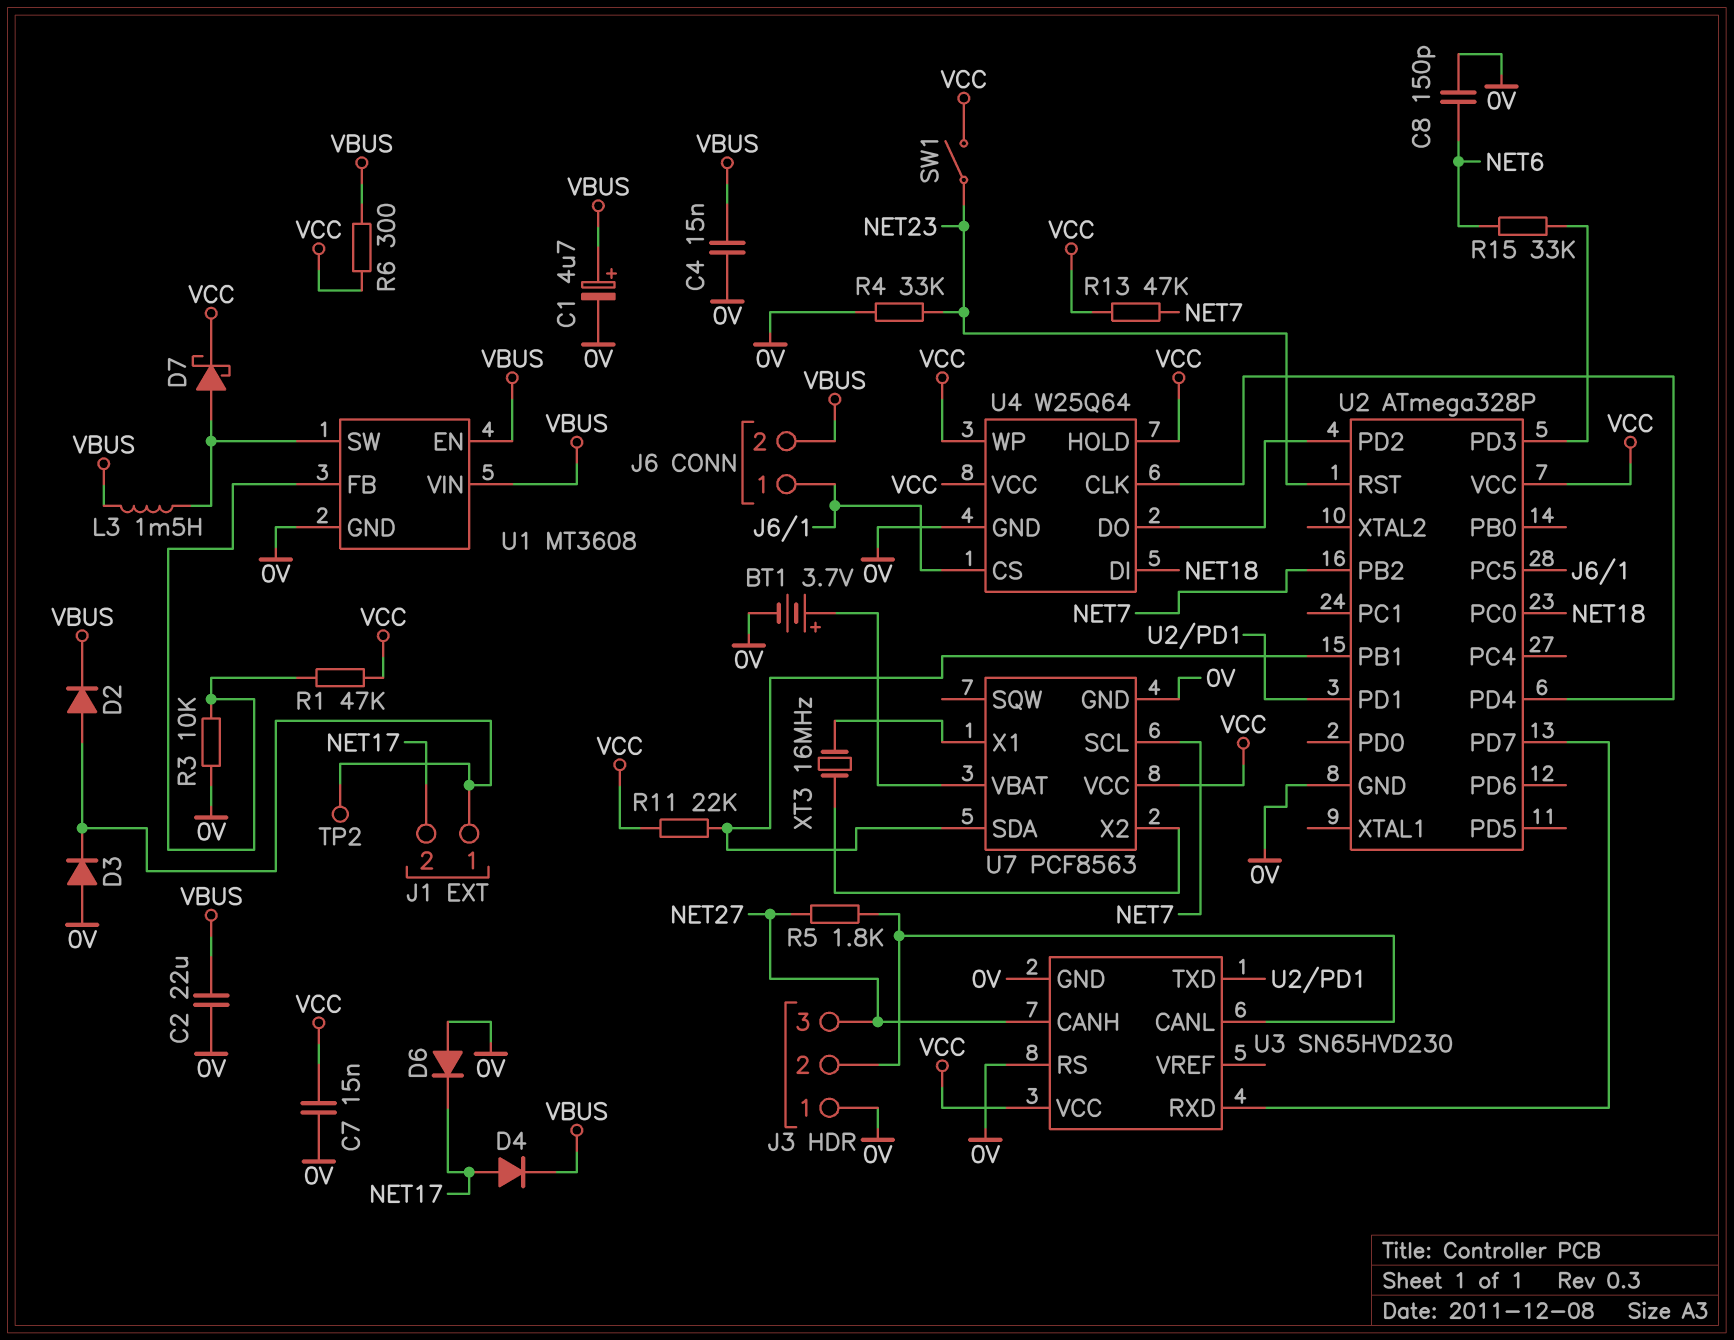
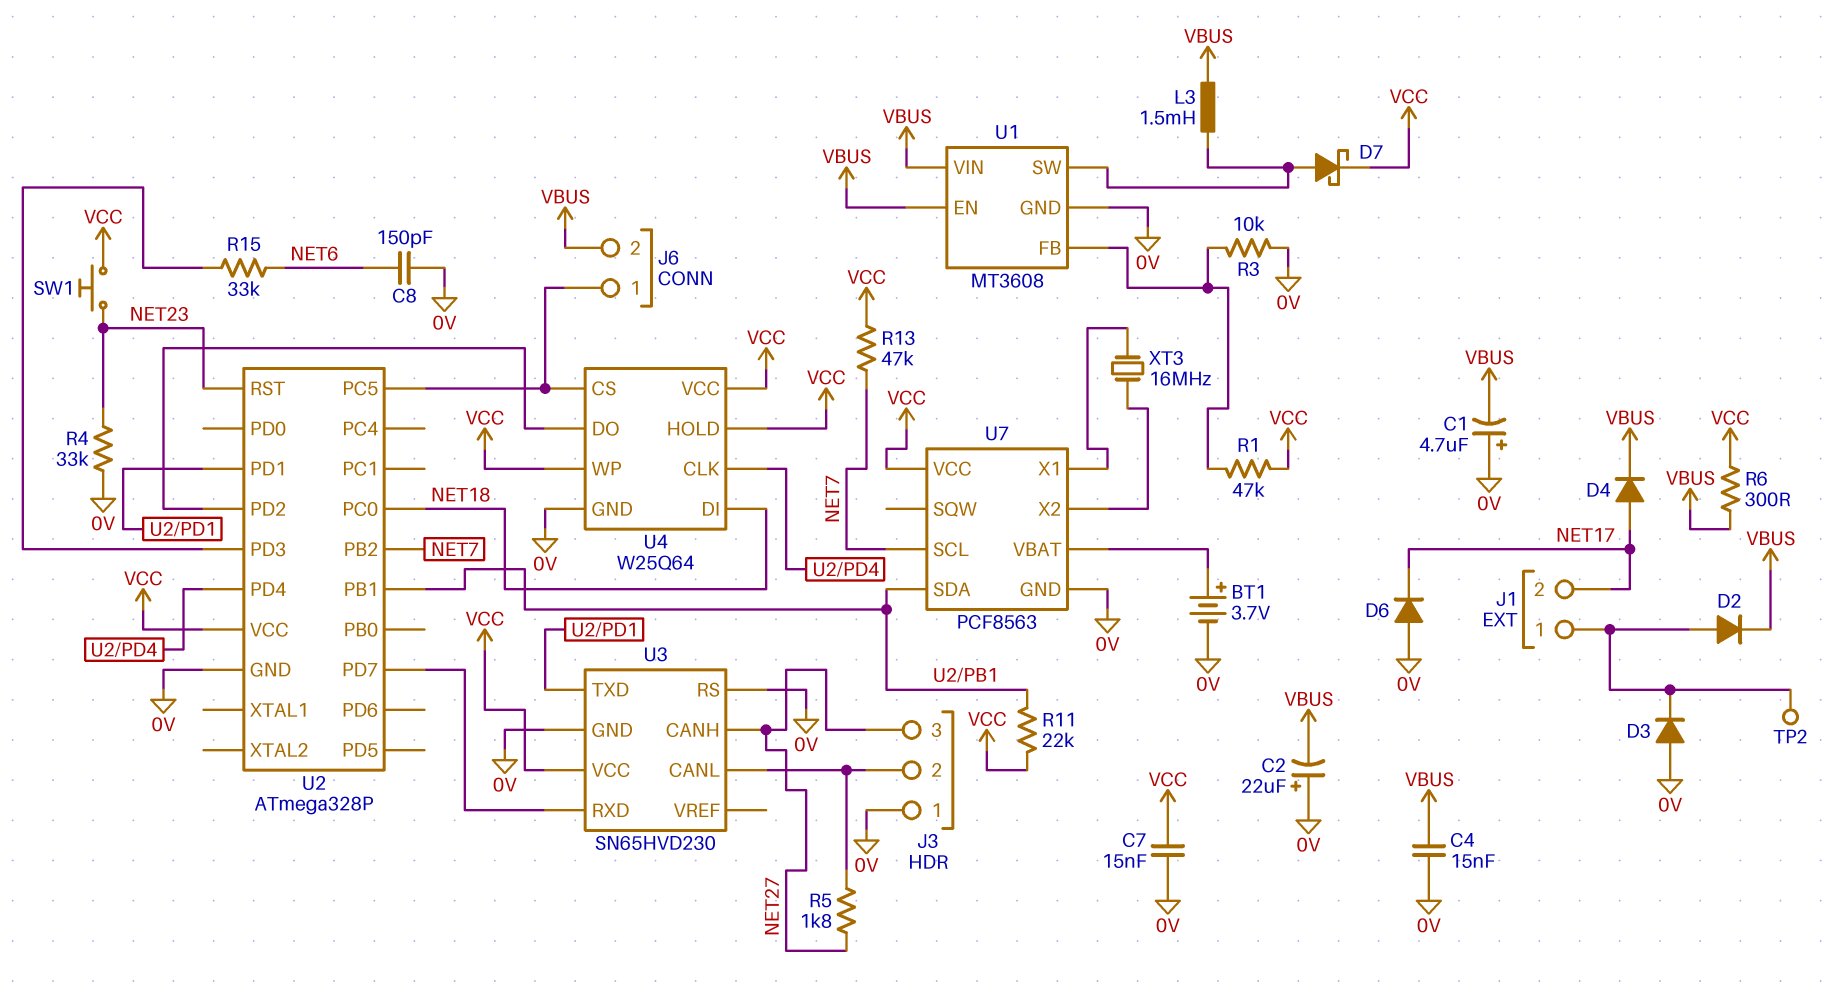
C1: 4.7uF (plus VBUS, minus 0V) -> 4.7uF (plus 0V, minus VBUS)
C2: 22uF (0V, VBUS) -> 22uF (plus 0V, minus VBUS)
SW1: switch (NET23, VCC) -> button (NET23, VCC)

